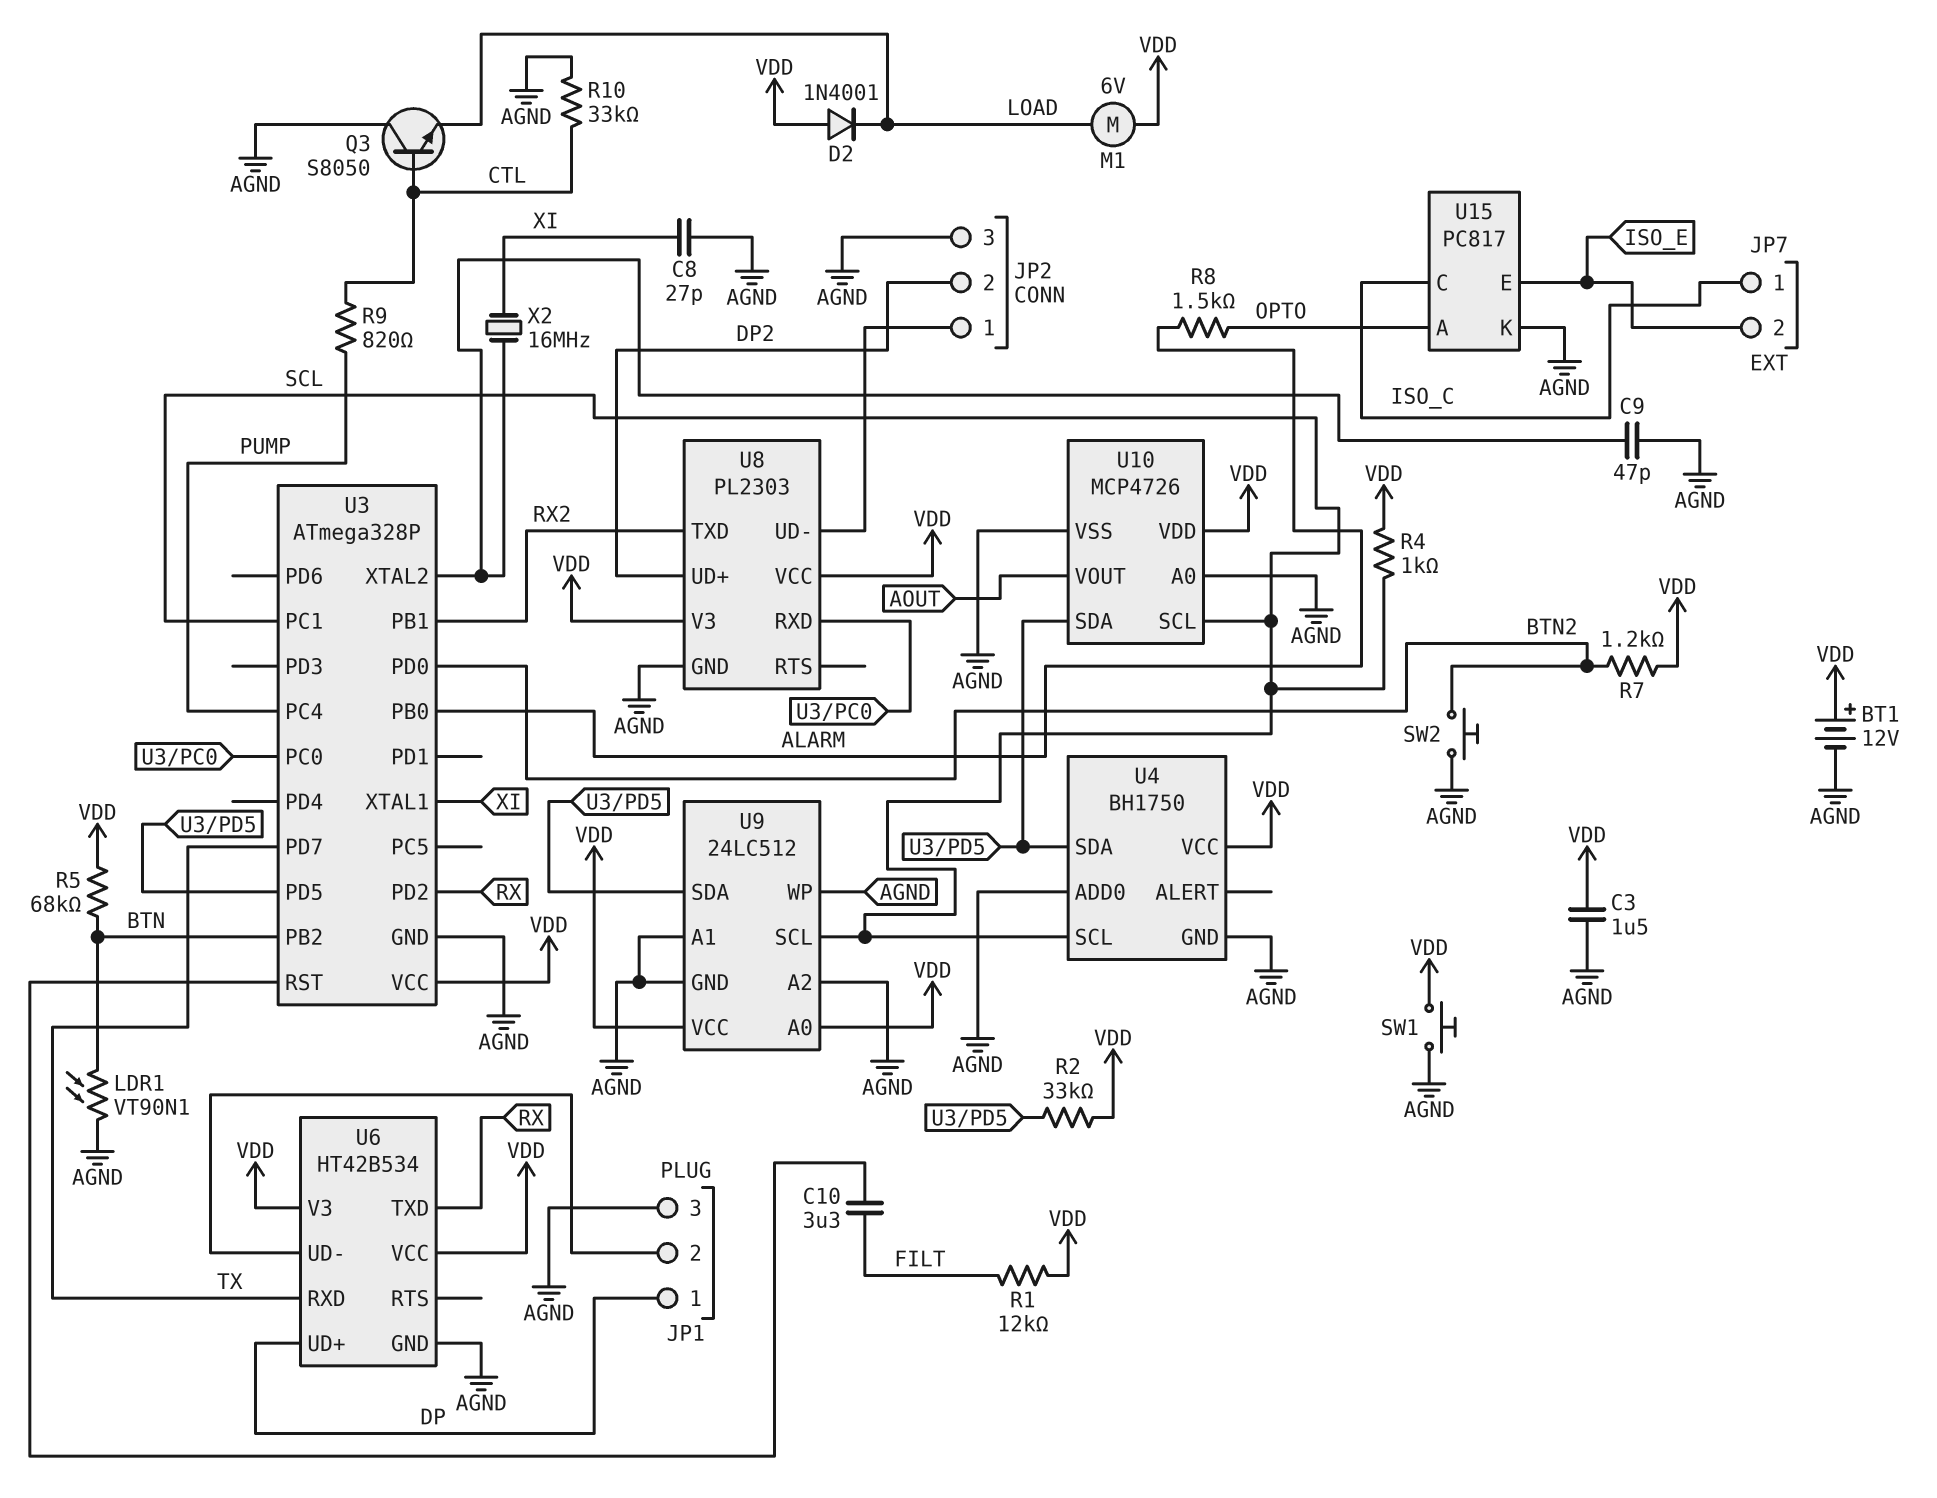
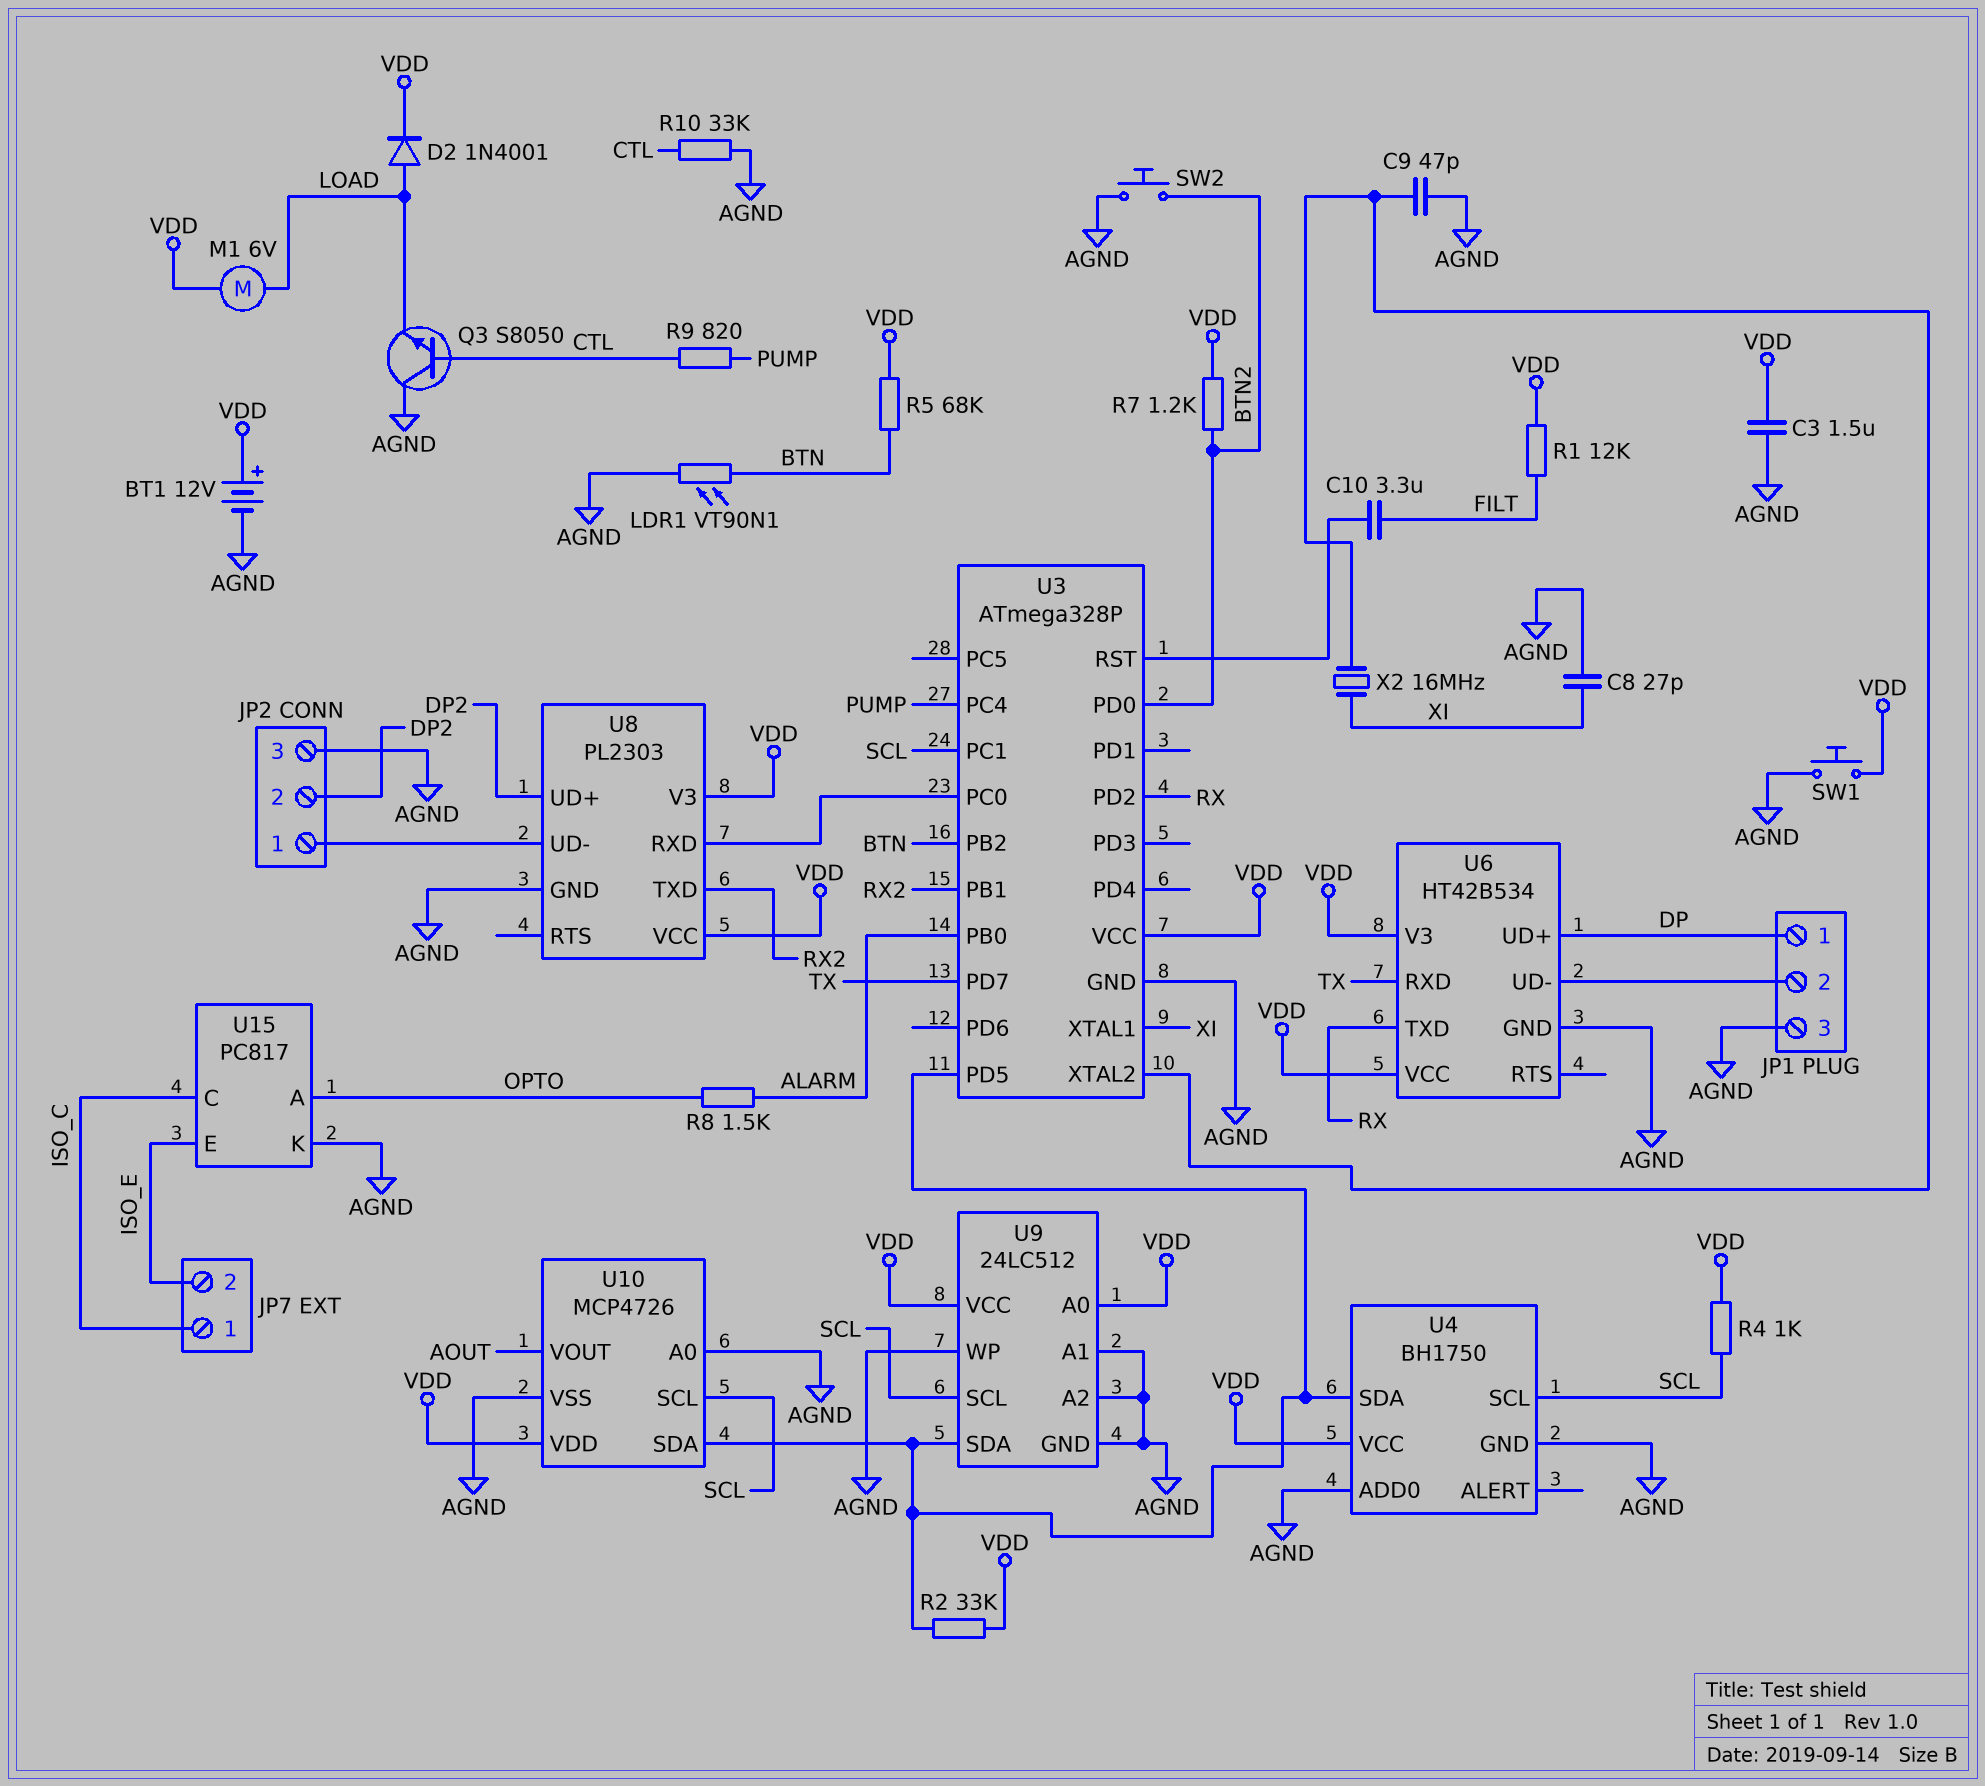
D2: diode 1N4001 (A VDD, K LOAD) -> diode 1N4001 (A LOAD, K VDD)

